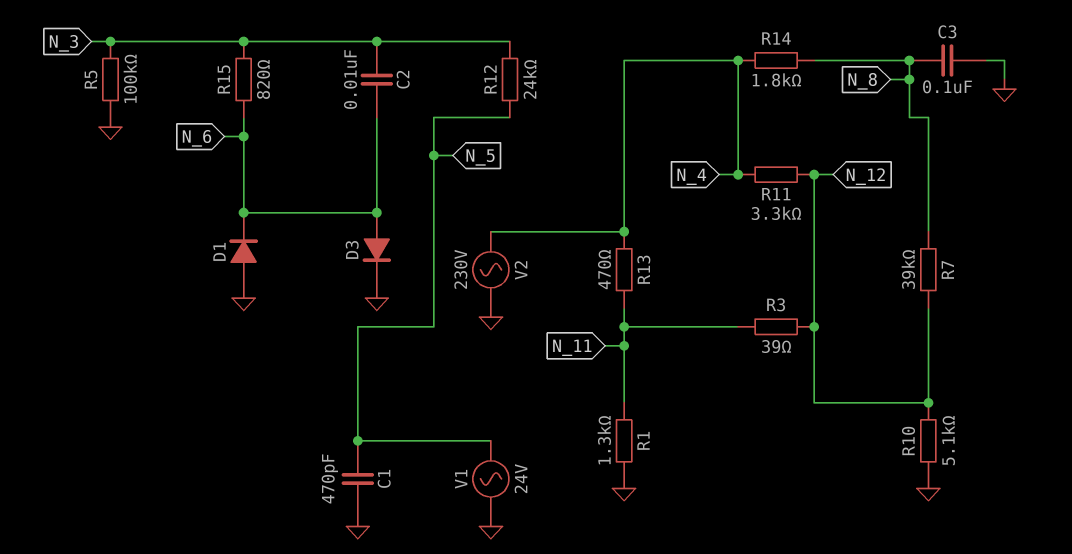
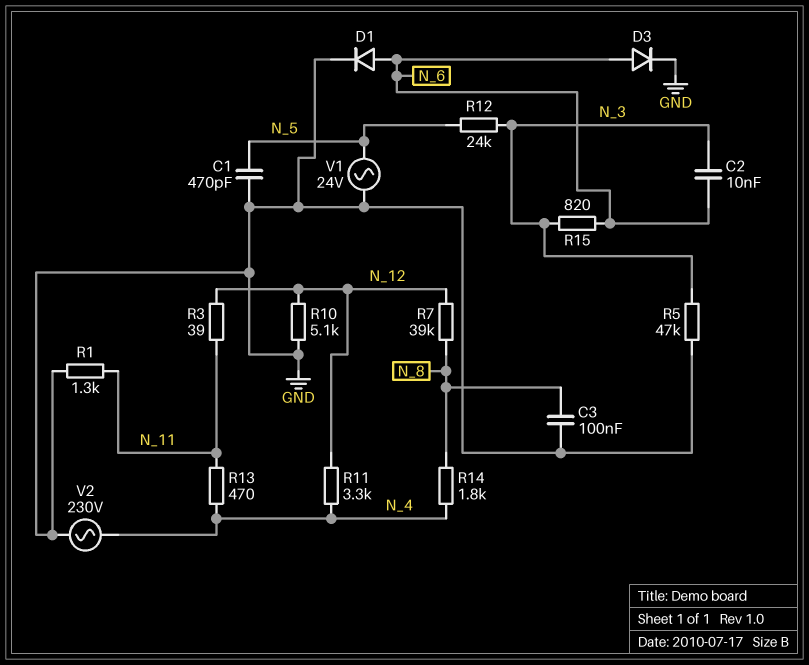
D1: diode (A GND, K N_6) -> diode (A N_6, K GND)
R5: 100k (GND, N_3) -> 47k (GND, N_3)

